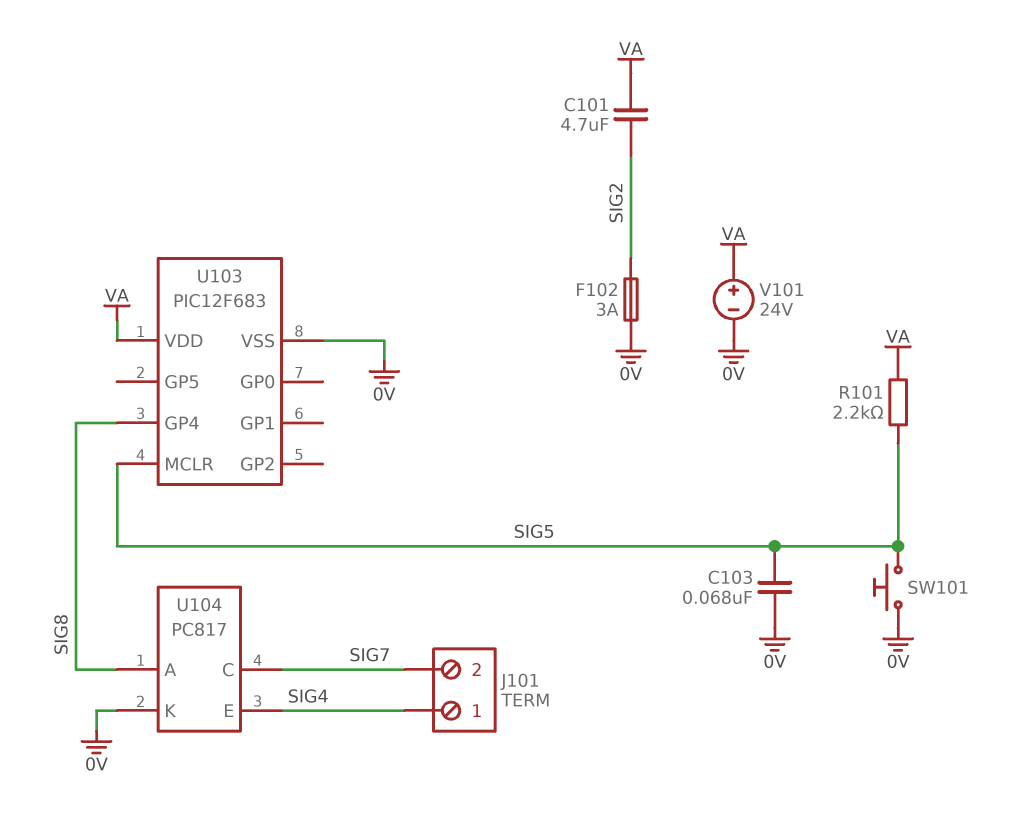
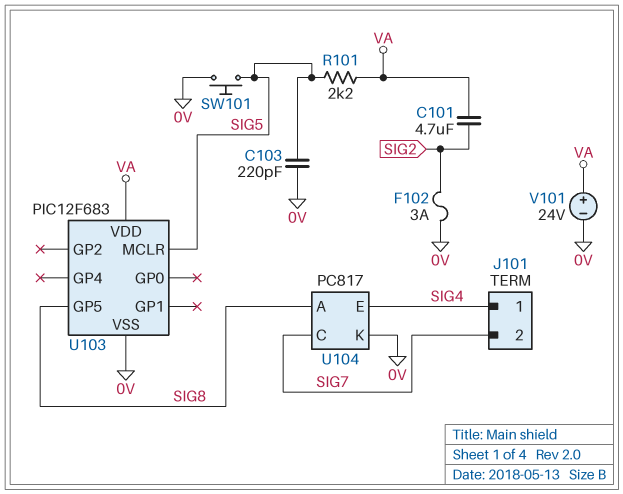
C103: 68nF (0V, SIG5) -> 220pF (0V, SIG5)
U103 pin GP4: SIG8 -> none
U103 pin GP5: none -> SIG8

